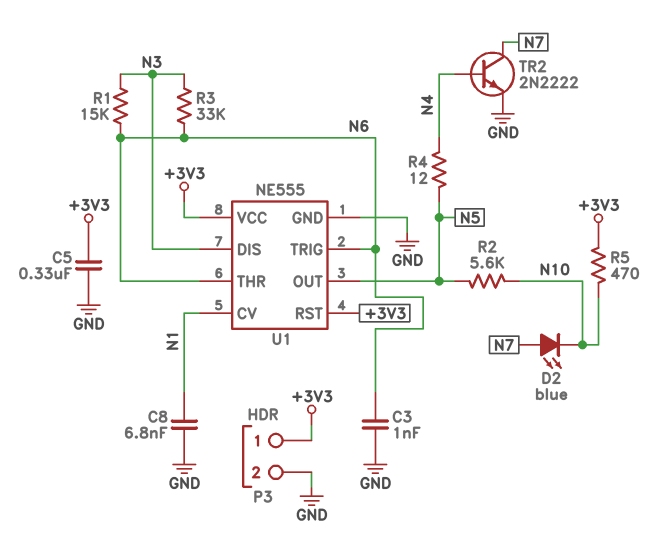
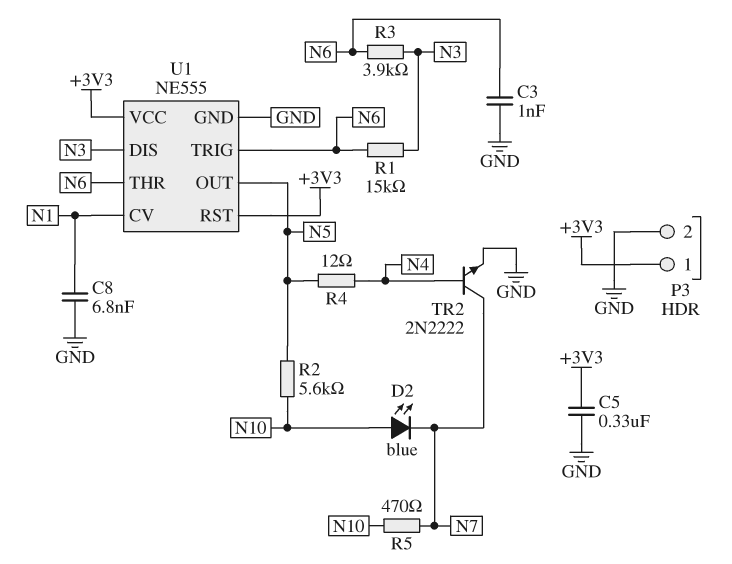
D2: LED blue (A N7, K N10) -> LED blue (A N10, K N7)
R3: 33k (N3, N6) -> 3.9k (N3, N6)
R5: 470 (+3V3, N10) -> 470 (N7, N10)

